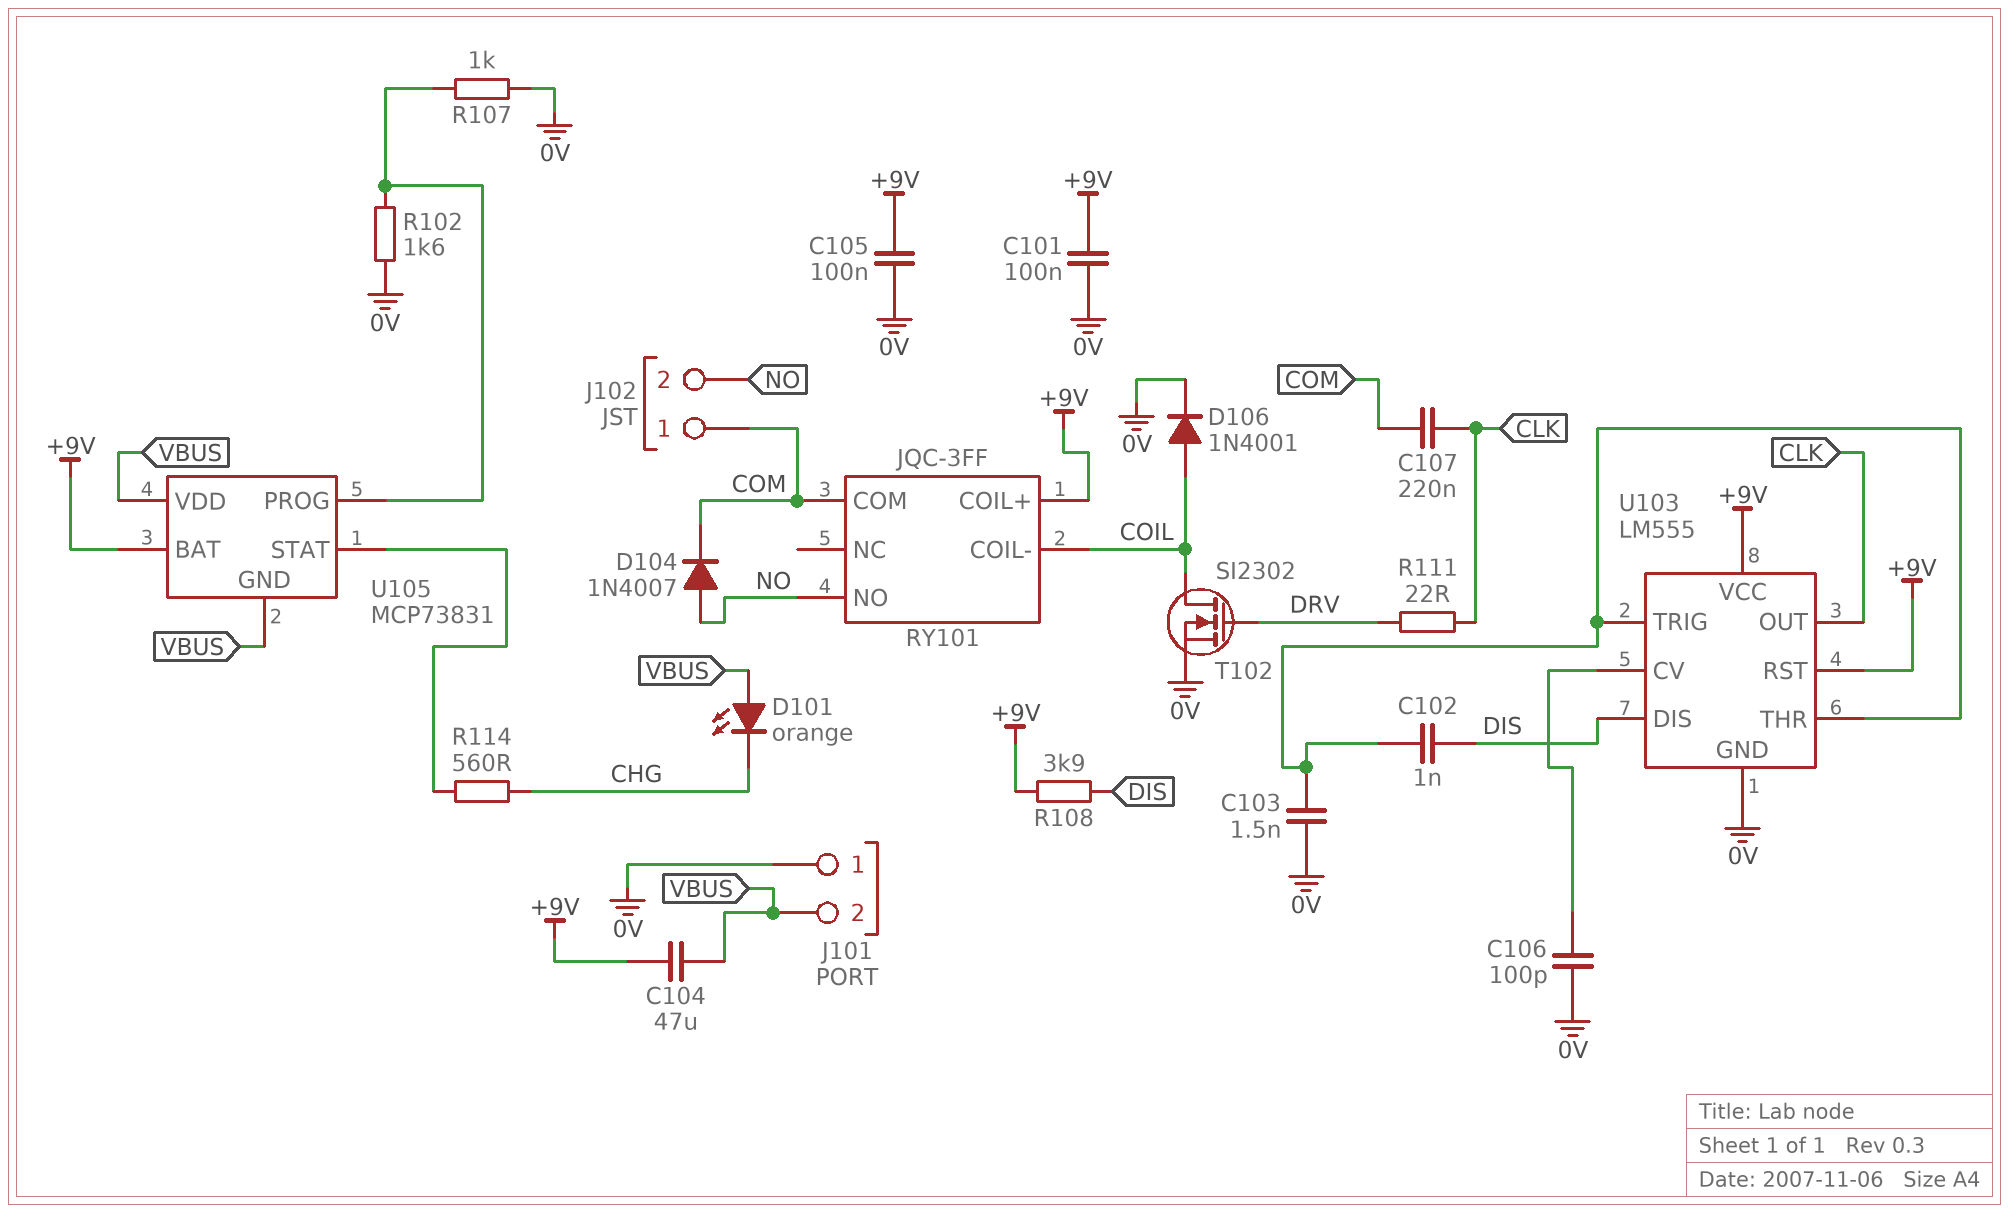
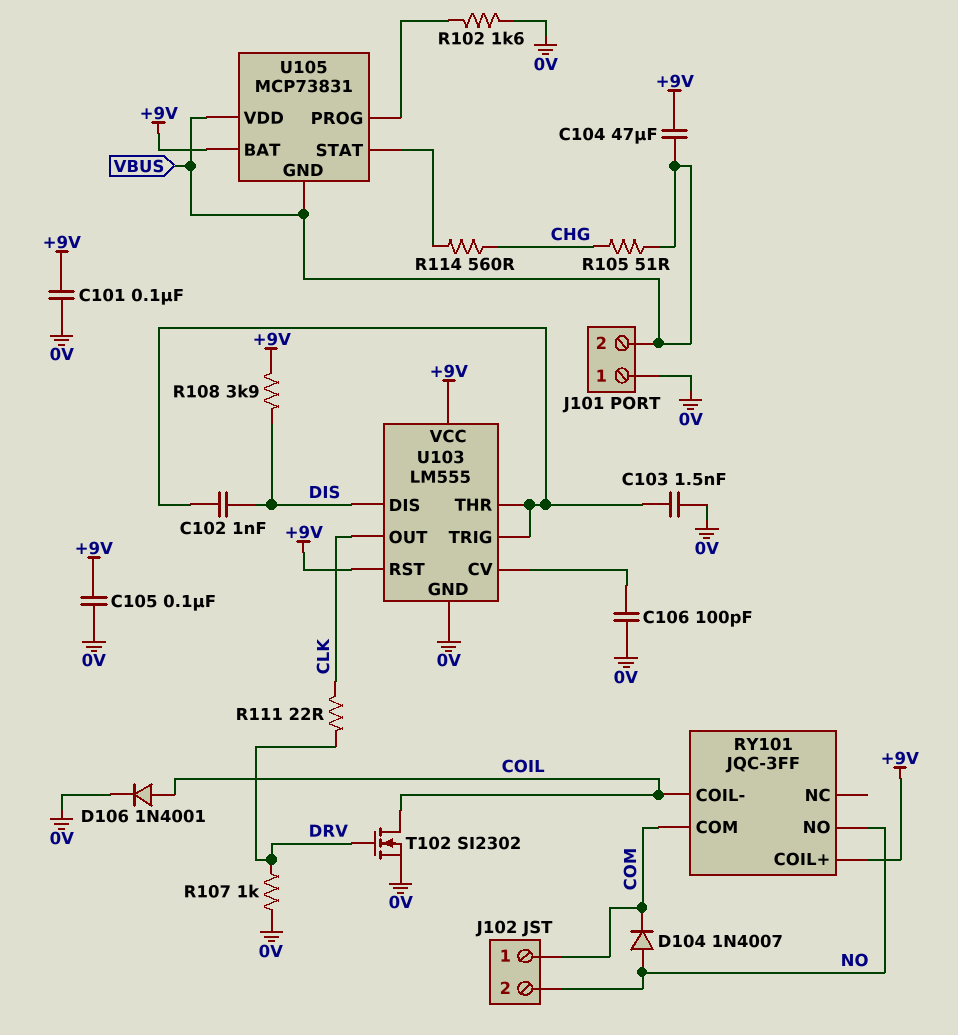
C107: 220nF (CLK, COM) -> none
D101: LED orange (A VBUS, K CHG) -> none
R105: none -> 51 (CHG, VBUS)
R107: 1k (0V, U105/PROG) -> 1k (0V, DRV)

